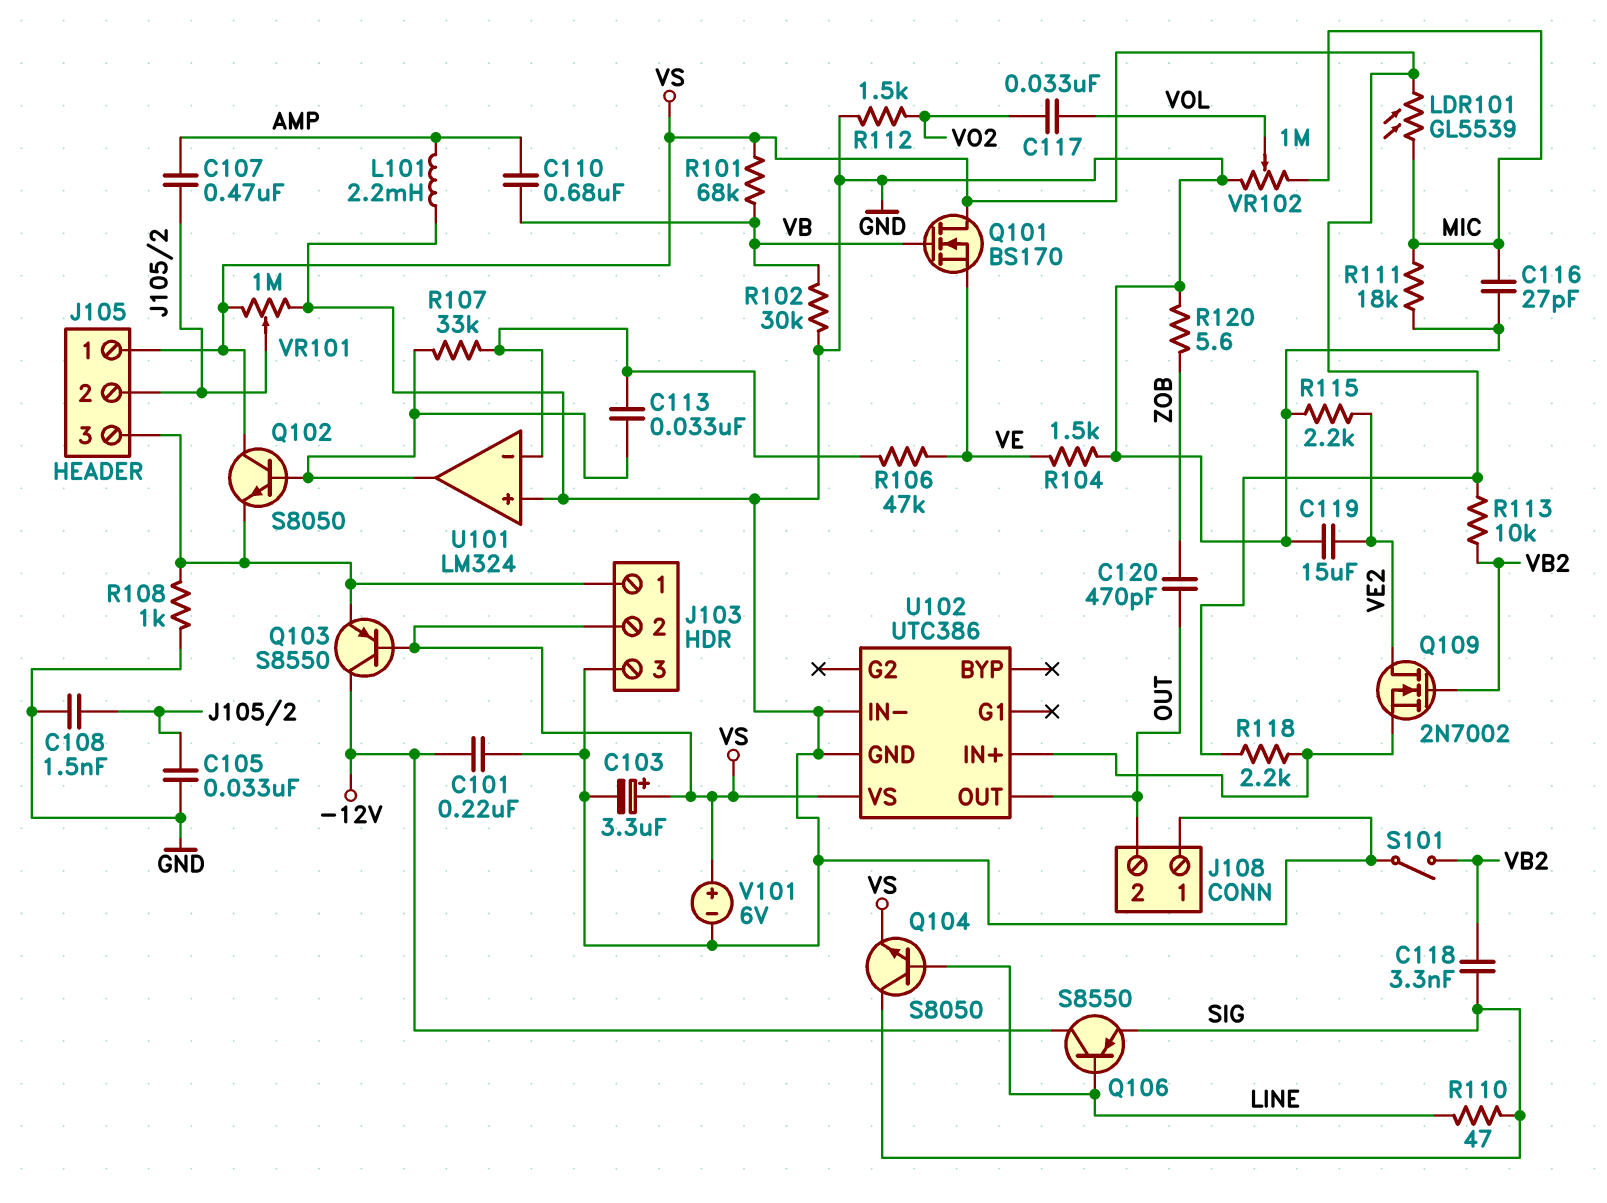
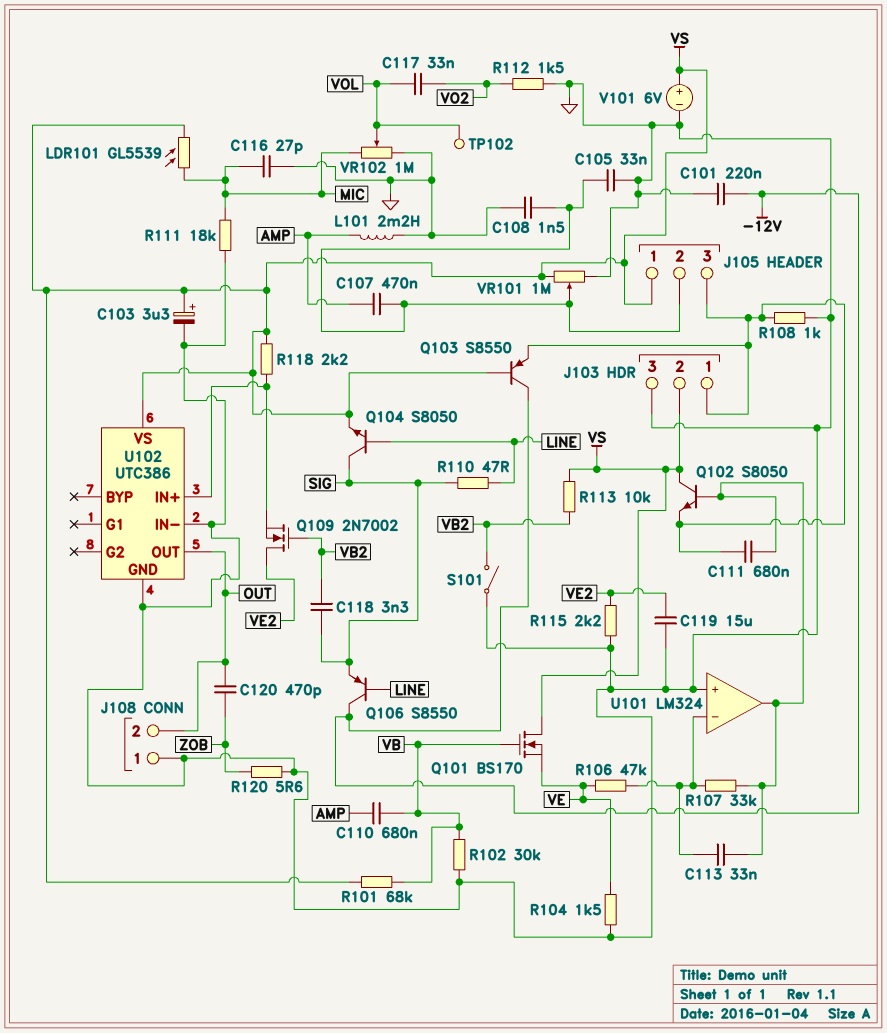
C111: none -> 680nF (J103/1, U101/out)
TP102: none -> test point (VOL)

